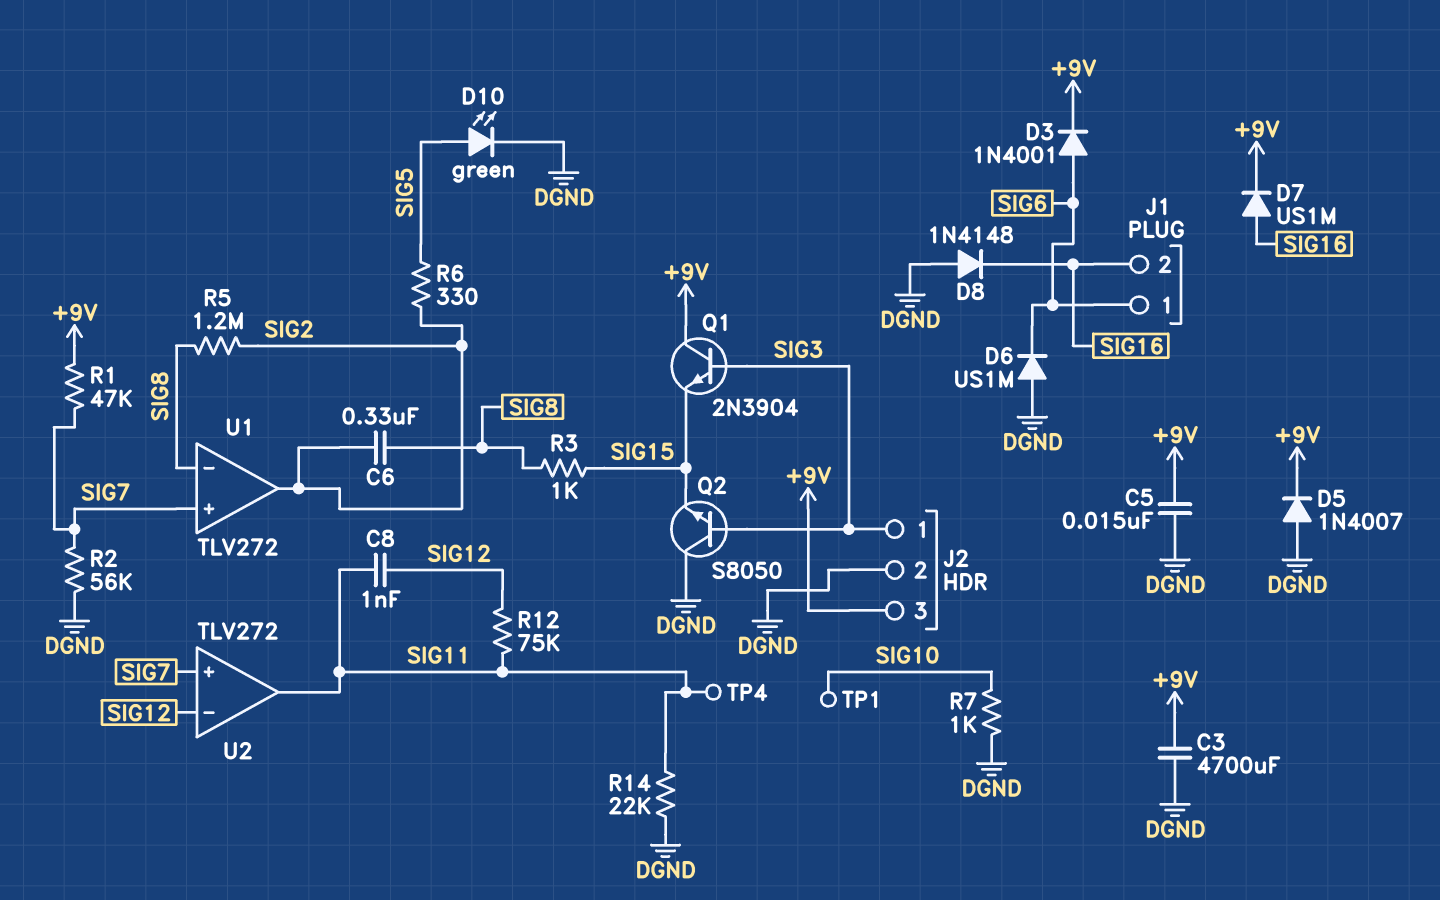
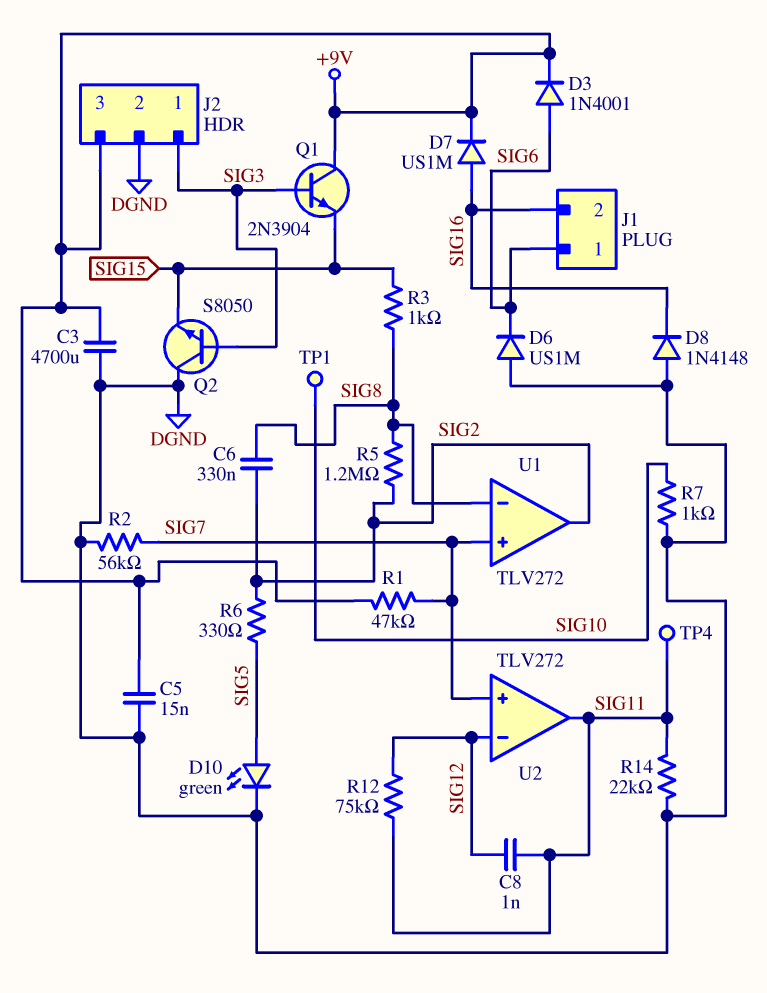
D5: diode 1N4007 (A DGND, K +9V) -> none

